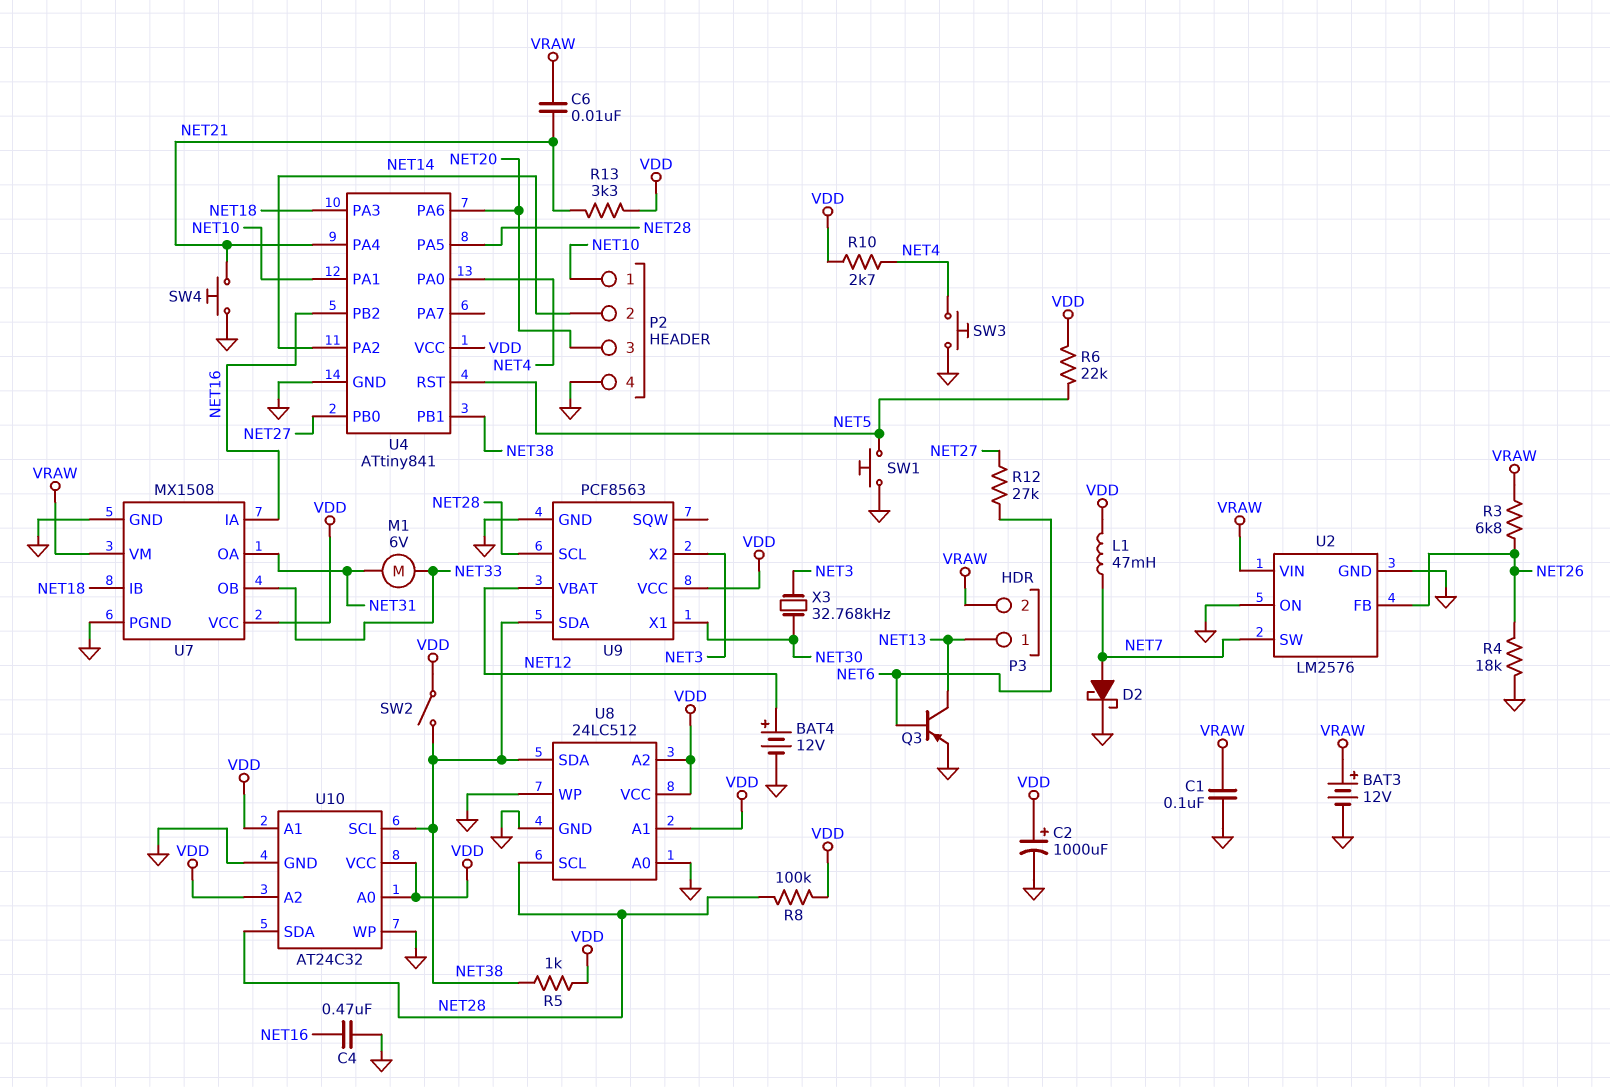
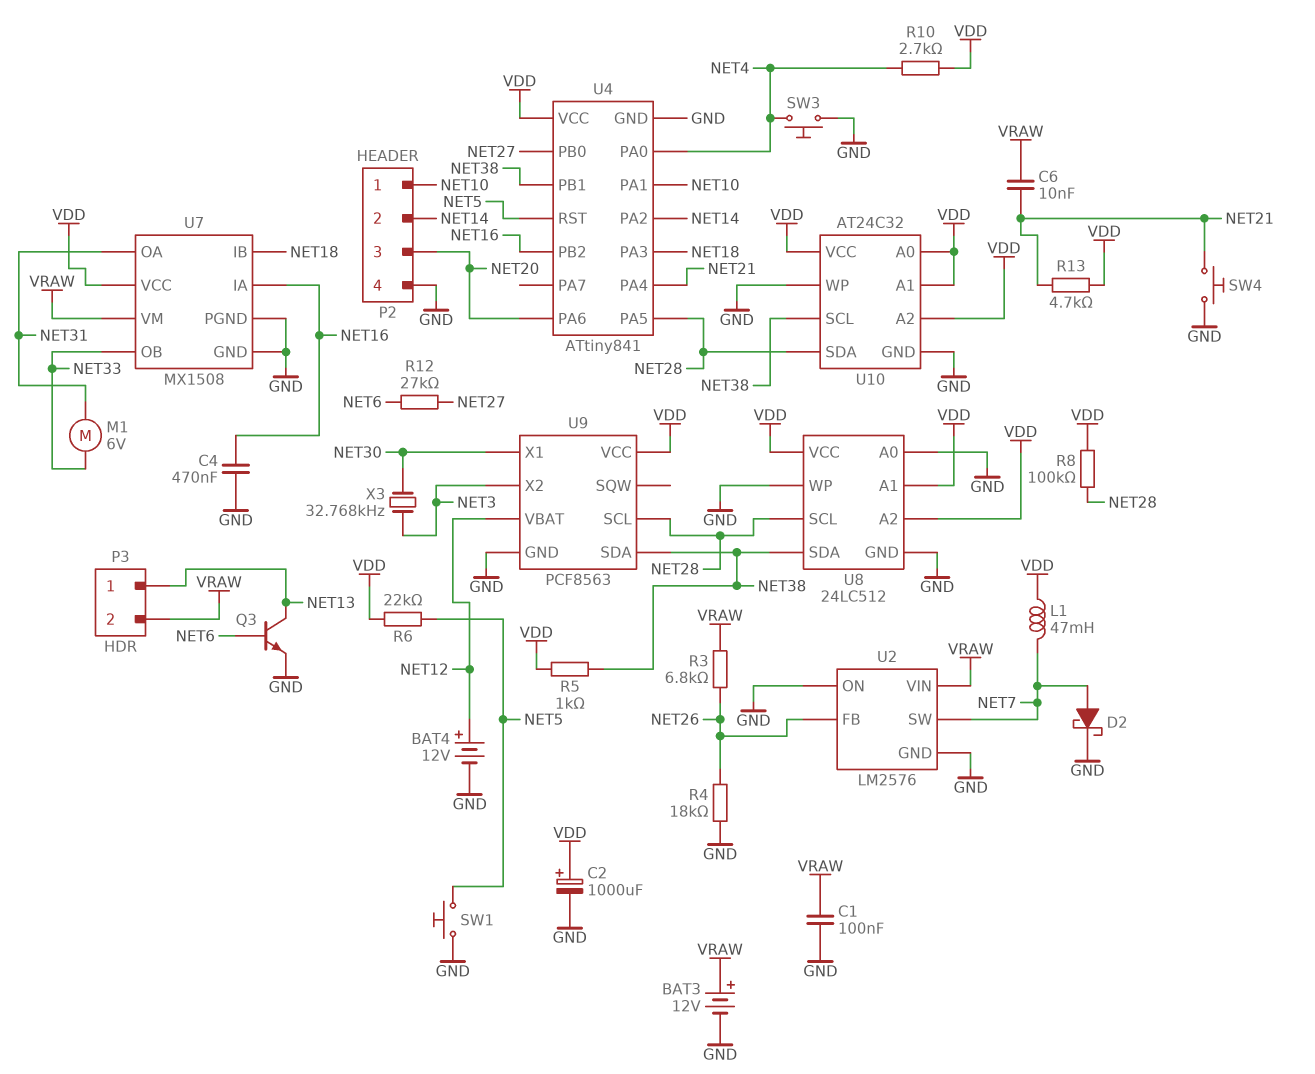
Q3: PNP (B NET6, C NET13, E GND) -> NPN (B NET6, C NET13, E GND)
R13: 3.3k (NET21, VDD) -> 4.7k (NET21, VDD)
SW2: switch (NET38, VDD) -> none

